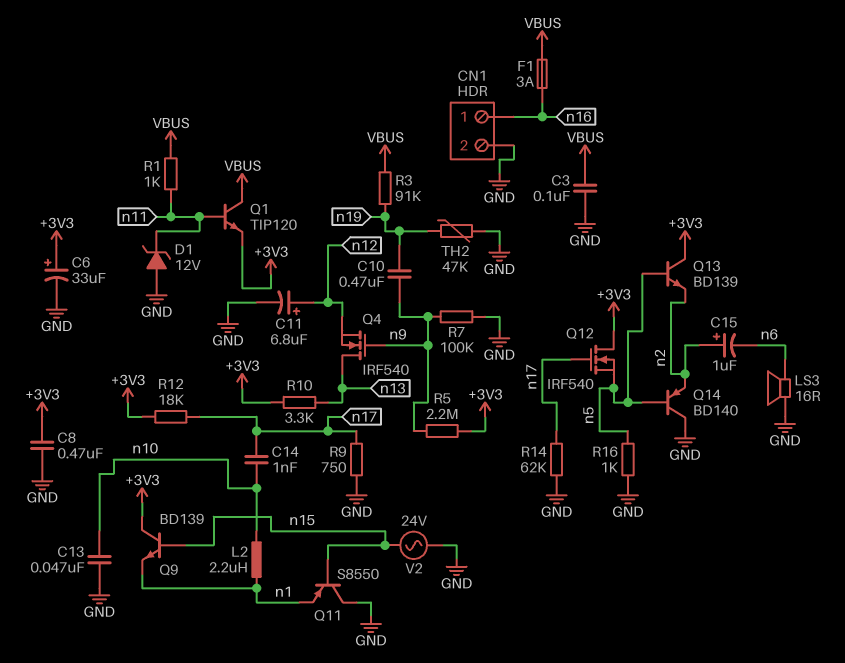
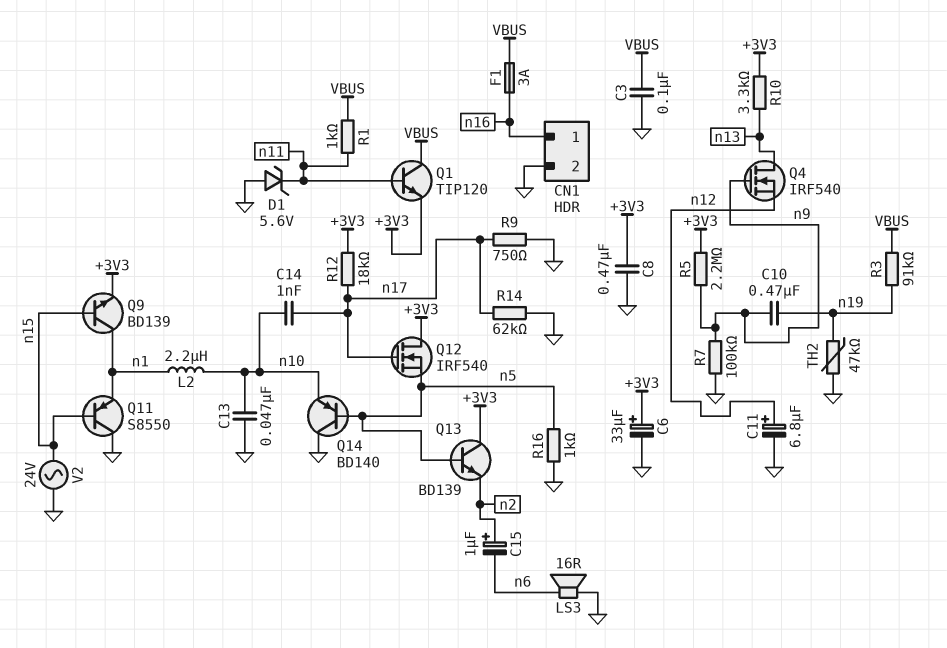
D1: zener 12V (A GND, K n11) -> zener 5.6V (A GND, K n11)
Q9: NPN BD139 (B n15, C +3V3, E n1) -> NPN BD139 (B n15, C n1, E +3V3)
Q14: PNP BD140 (B n5, C GND, E n2) -> PNP BD140 (B n5, C GND, E n10)

